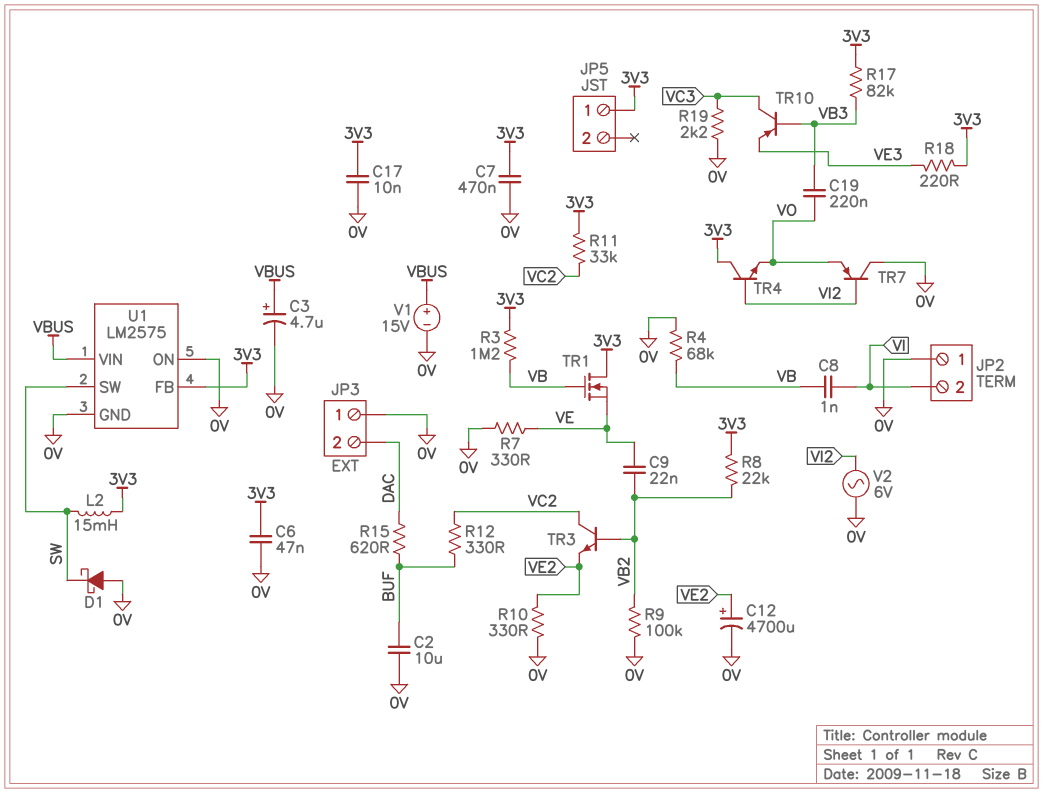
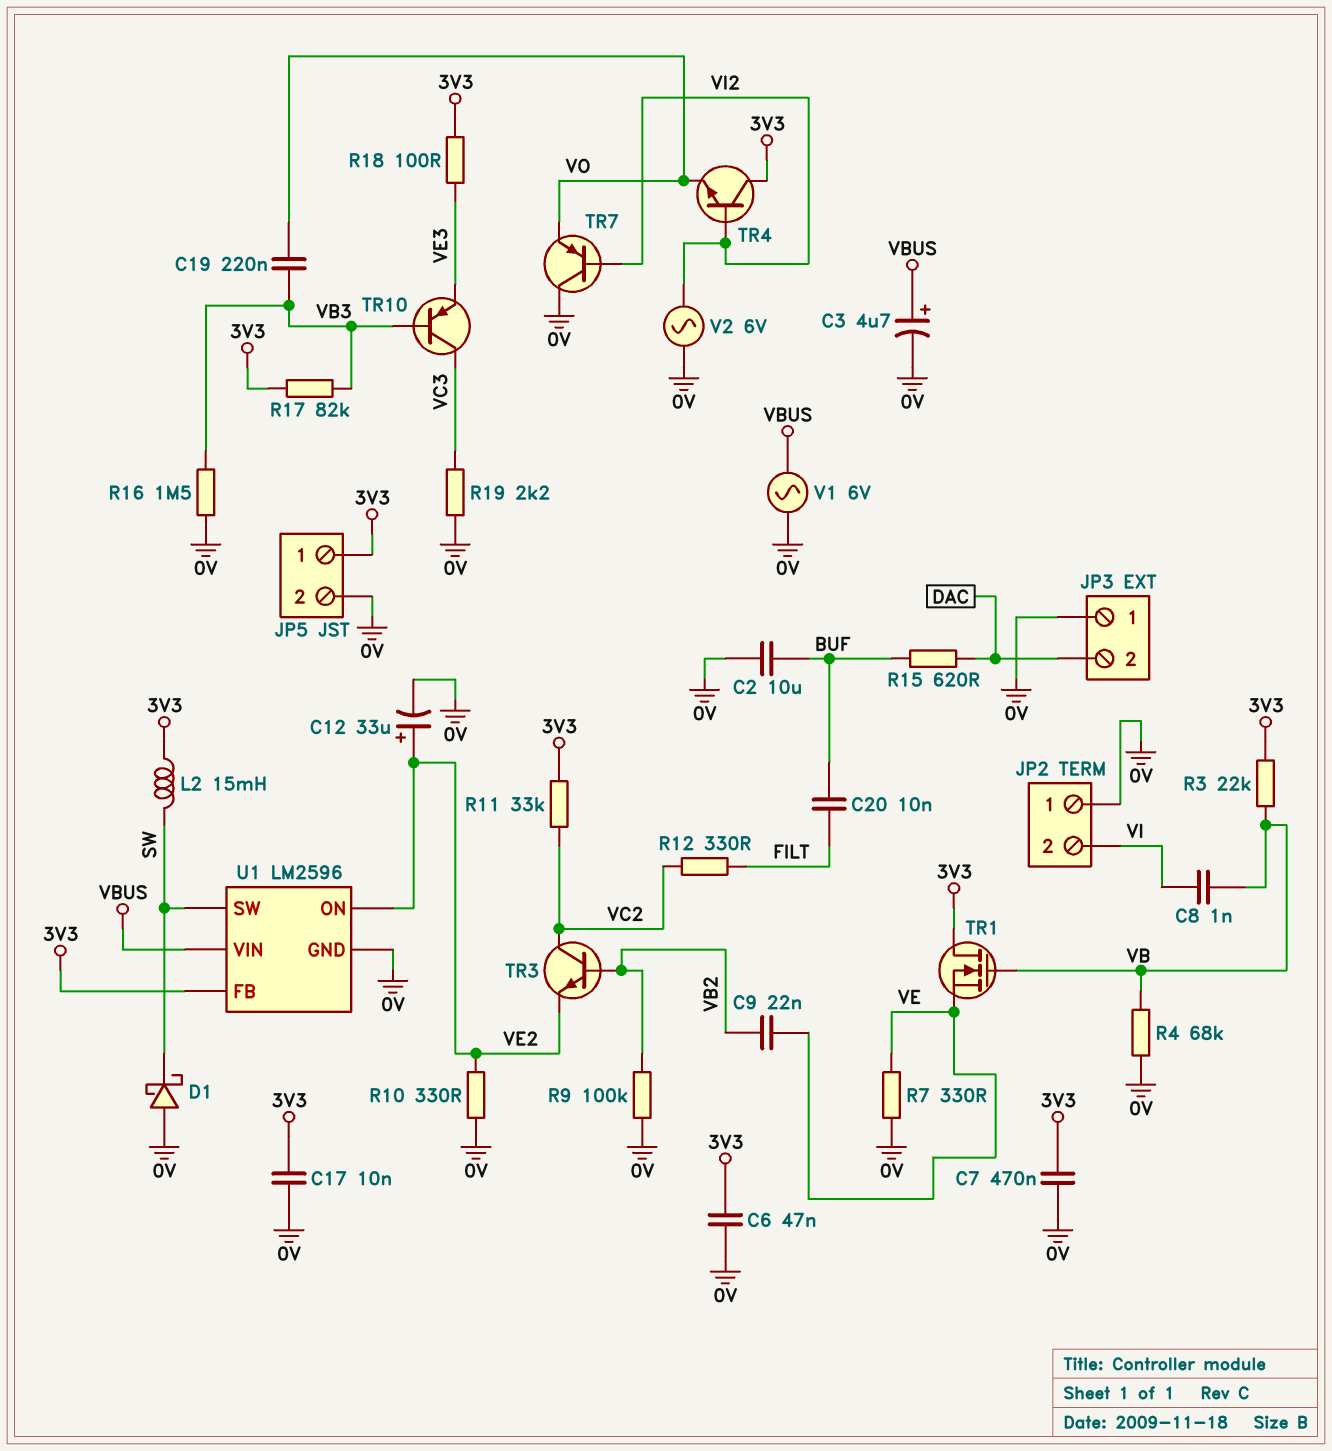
C12: 4700uF (plus VE2, minus 0V) -> 33uF (plus VE2, minus 0V)
C20: none -> 10nF (BUF, FILT)
JP5 pin 2: none -> 0V
R3: 1.2M (3V3, VB) -> 22k (3V3, VB)
R8: 22k (3V3, VB2) -> none
R12: 330 (BUF, VC2) -> 330 (FILT, VC2)
R16: none -> 1.5M (0V, VB3)
R18: 220 (3V3, VE3) -> 100 (3V3, VE3)
U1: LM2575 -> LM2596
U1 pin ON: 0V -> VE2
V1: 15V (plus VBUS, minus 0V) -> AC 6V (0V, VBUS)

